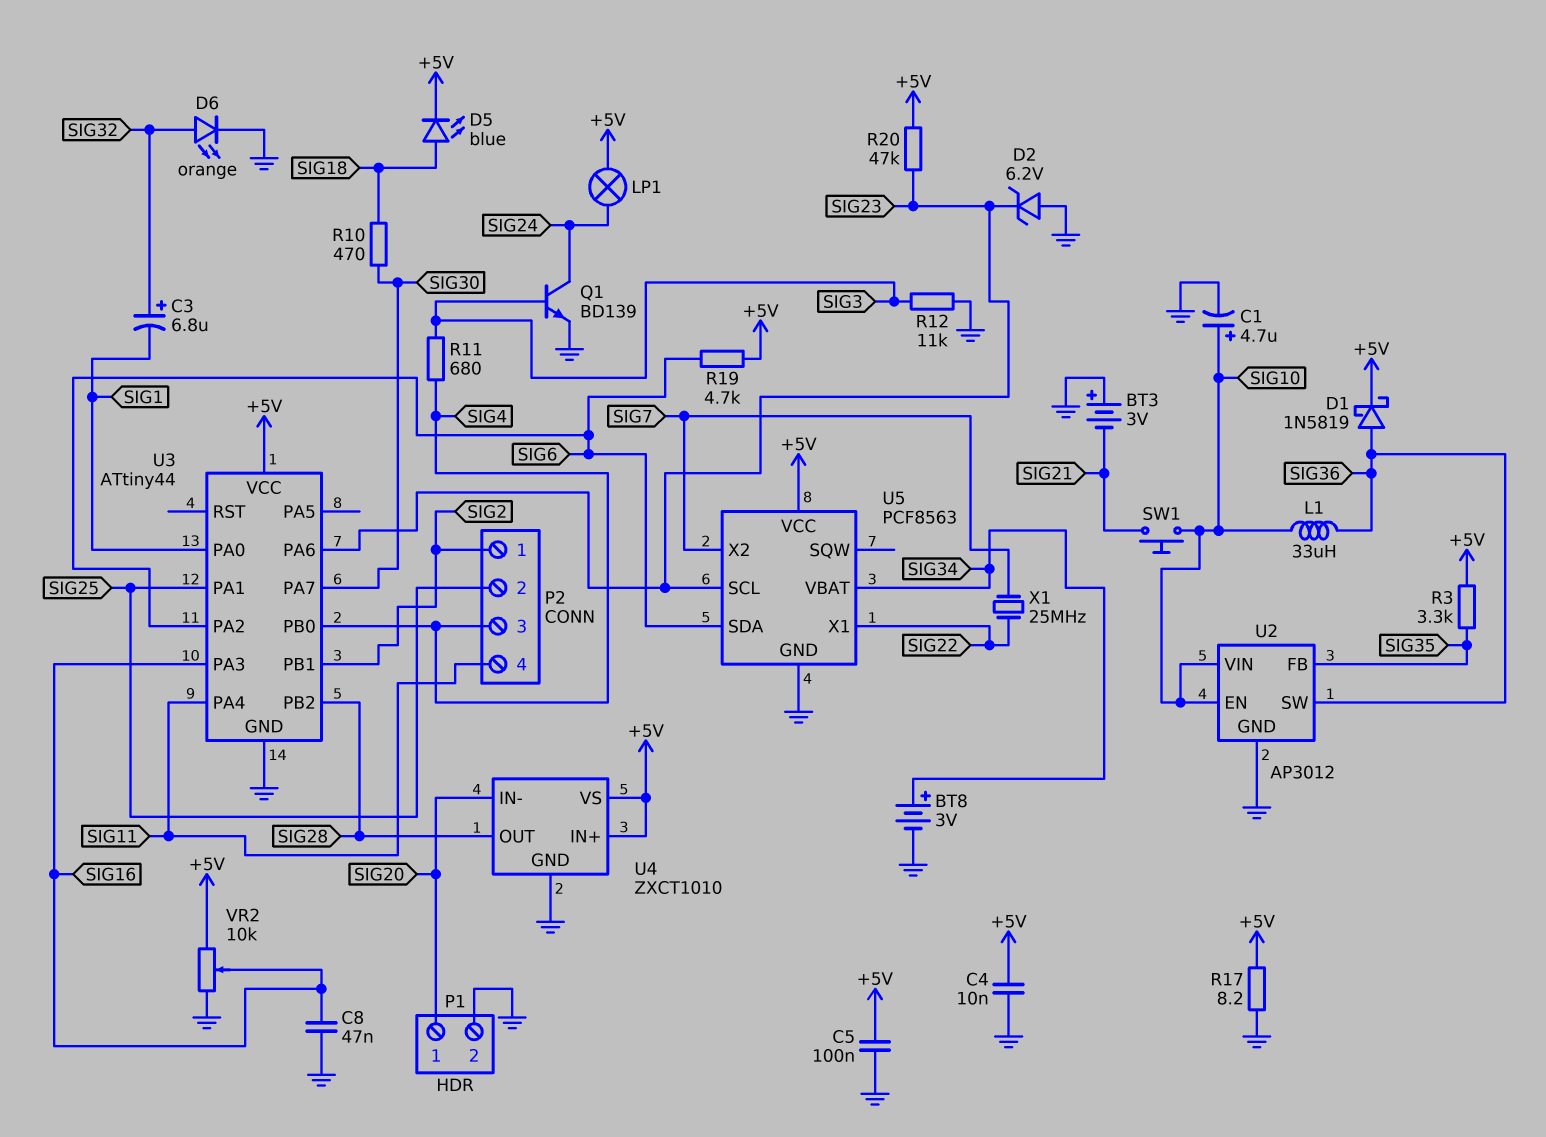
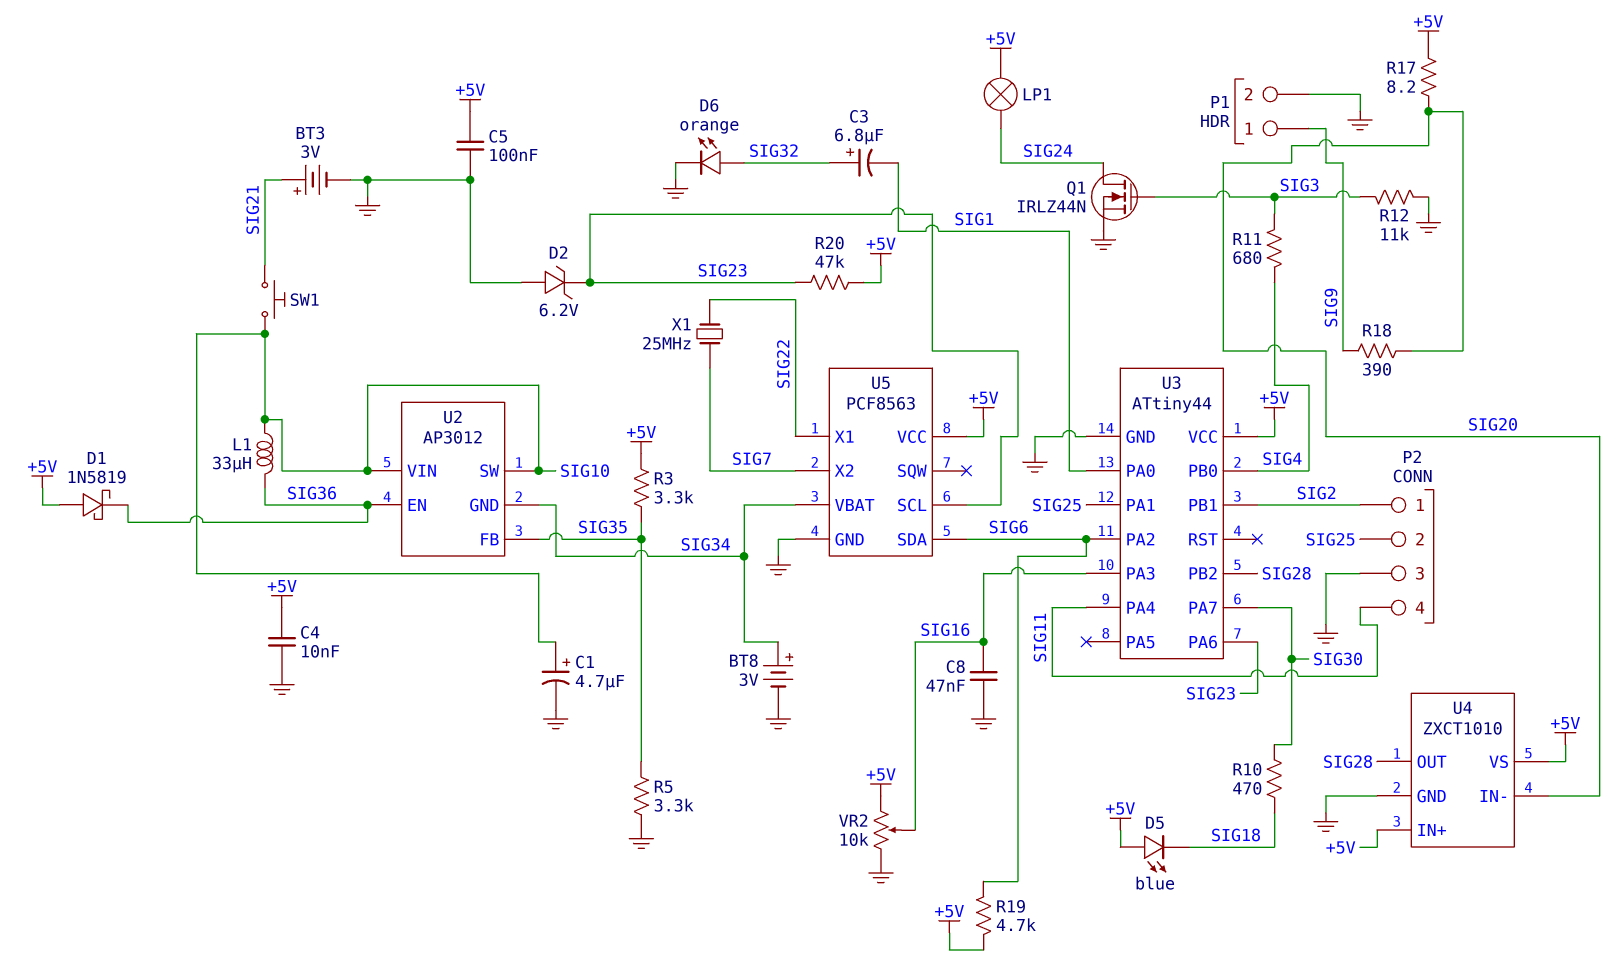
BT3: 3V (plus GND, minus SIG21) -> 3V (plus SIG21, minus GND)
D1: schottky 1N5819 (A SIG36, K +5V) -> schottky 1N5819 (A +5V, K SIG36)
D5: LED blue (A SIG18, K +5V) -> LED blue (A +5V, K SIG18)
P1 pin 1: SIG20 -> SIG9
P2 pin 3: SIG4 -> GND
Q1: NPN BD139 (B SIG3, C SIG24, E GND) -> NMOS IRLZ44N (G SIG3, D SIG24, S GND)
R5: none -> 3.3k (GND, SIG35)
R17: 8.2 (+5V, GND) -> 8.2 (+5V, SIG20)
R18: none -> 390 (SIG9, SIG20)
U2 pin EN: SIG10 -> SIG36
U2 pin GND: GND -> SIG34
U2 pin SW: SIG36 -> SIG10

